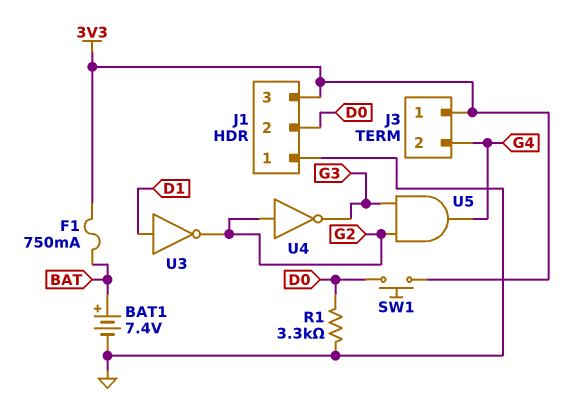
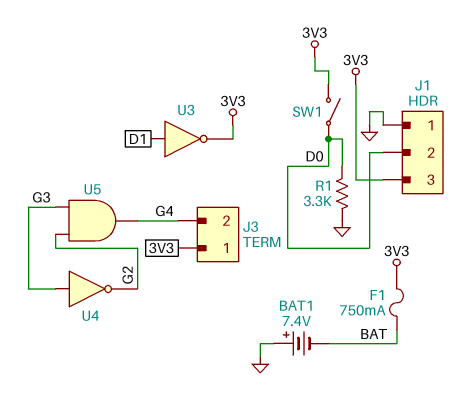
BAT1: 7.4V (plus BAT, minus GND) -> 7.4V (plus GND, minus BAT)
SW1: button (3V3, D0) -> switch (3V3, D0)
U3: NOT (in D1, out G2) -> NOT (in D1, out 3V3)
U4: NOT (in G2, out G3) -> NOT (in G3, out G2)

